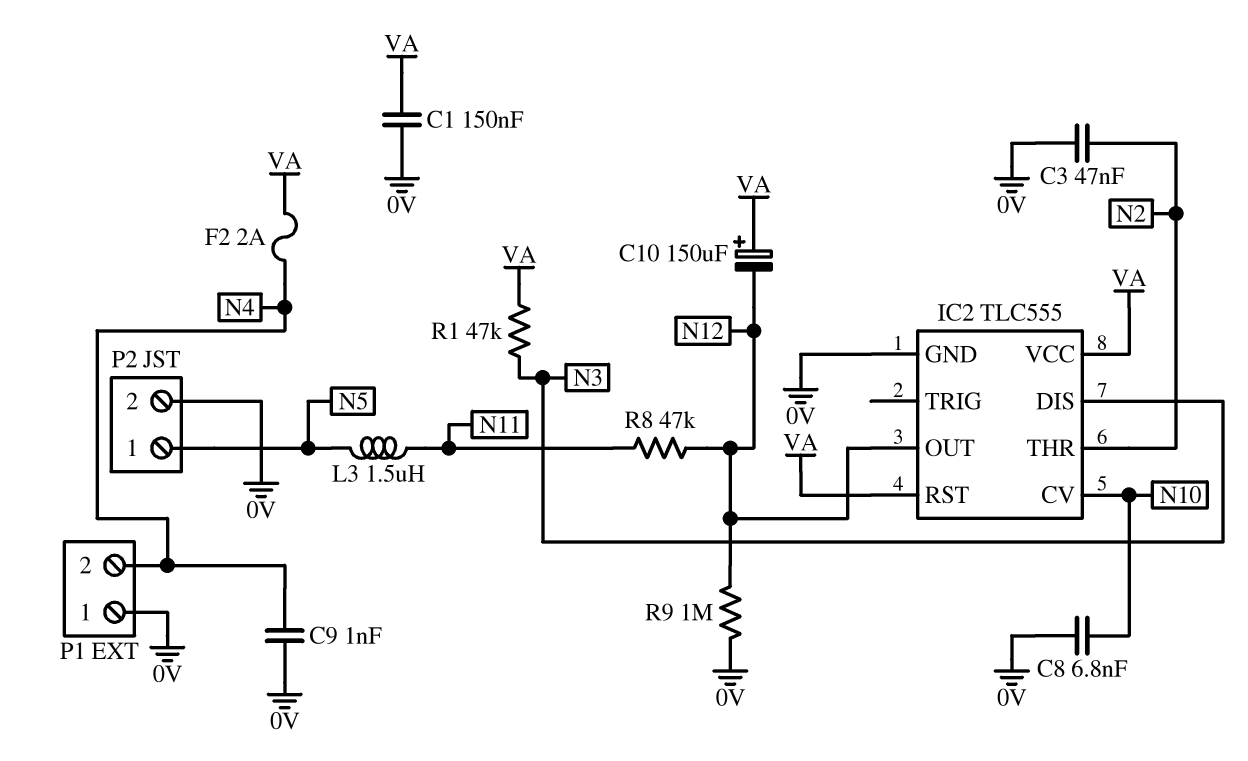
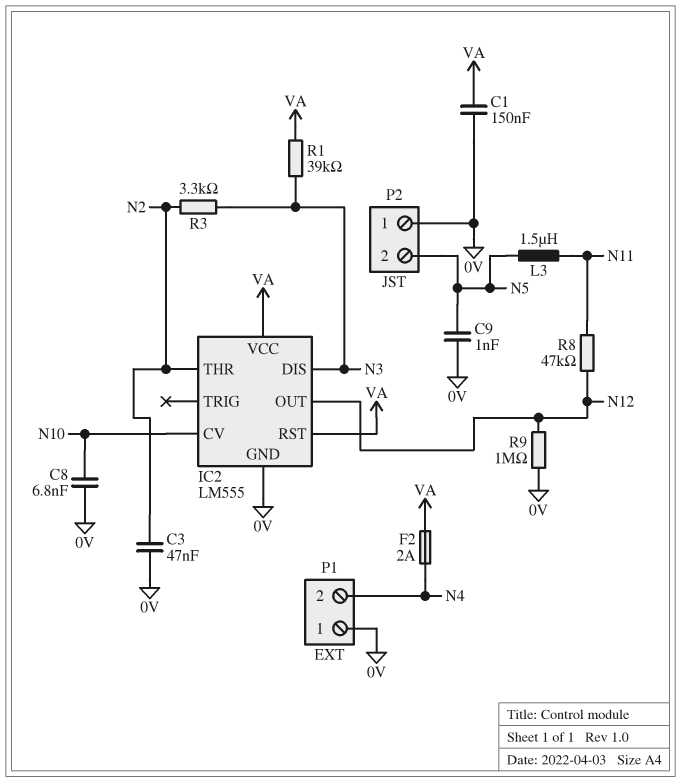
C9: 1nF (0V, N4) -> 1nF (0V, N5)
C10: 150uF (plus VA, minus N12) -> none
IC2: TLC555 -> LM555
P2 pin 1: N5 -> 0V
P2 pin 2: 0V -> N5
R1: 47k (N3, VA) -> 39k (N3, VA)
R3: none -> 3.3k (N2, N3)

